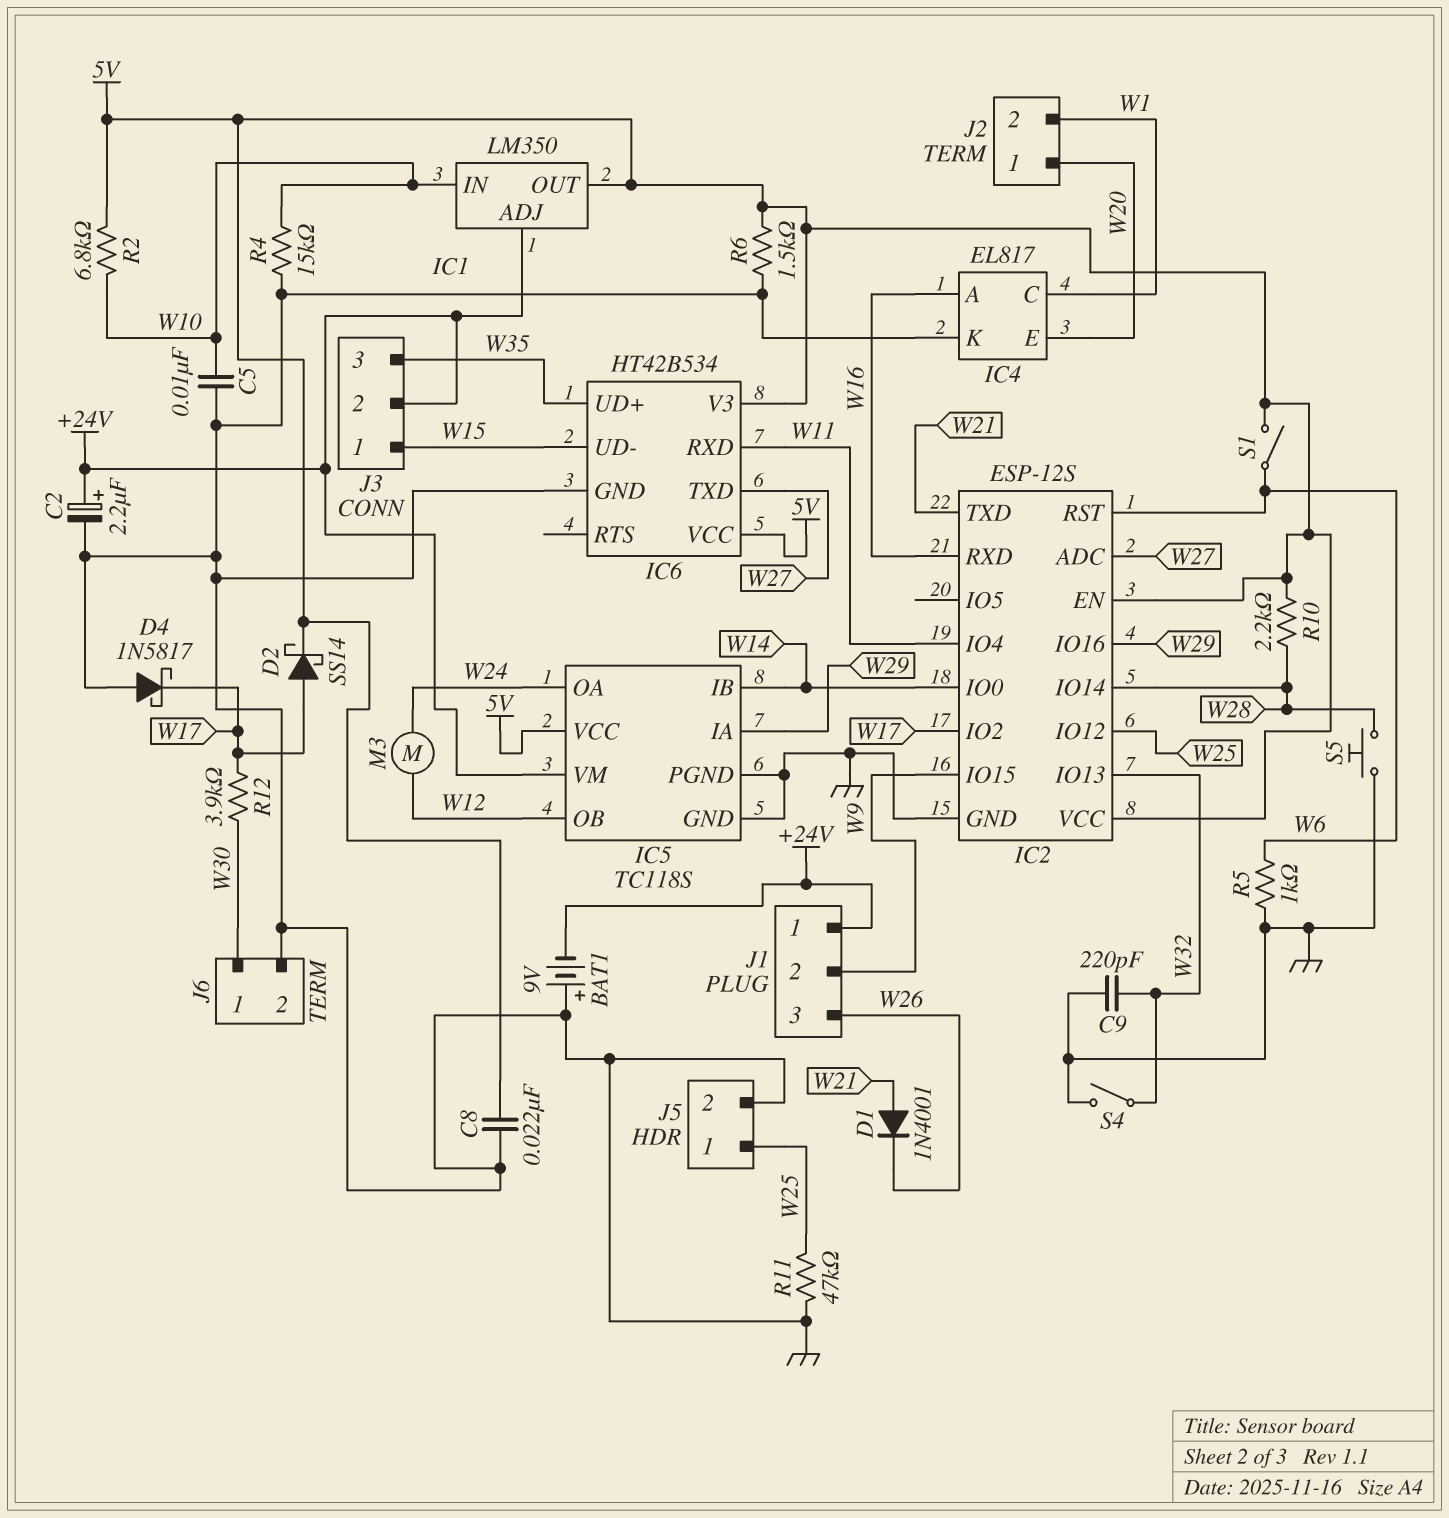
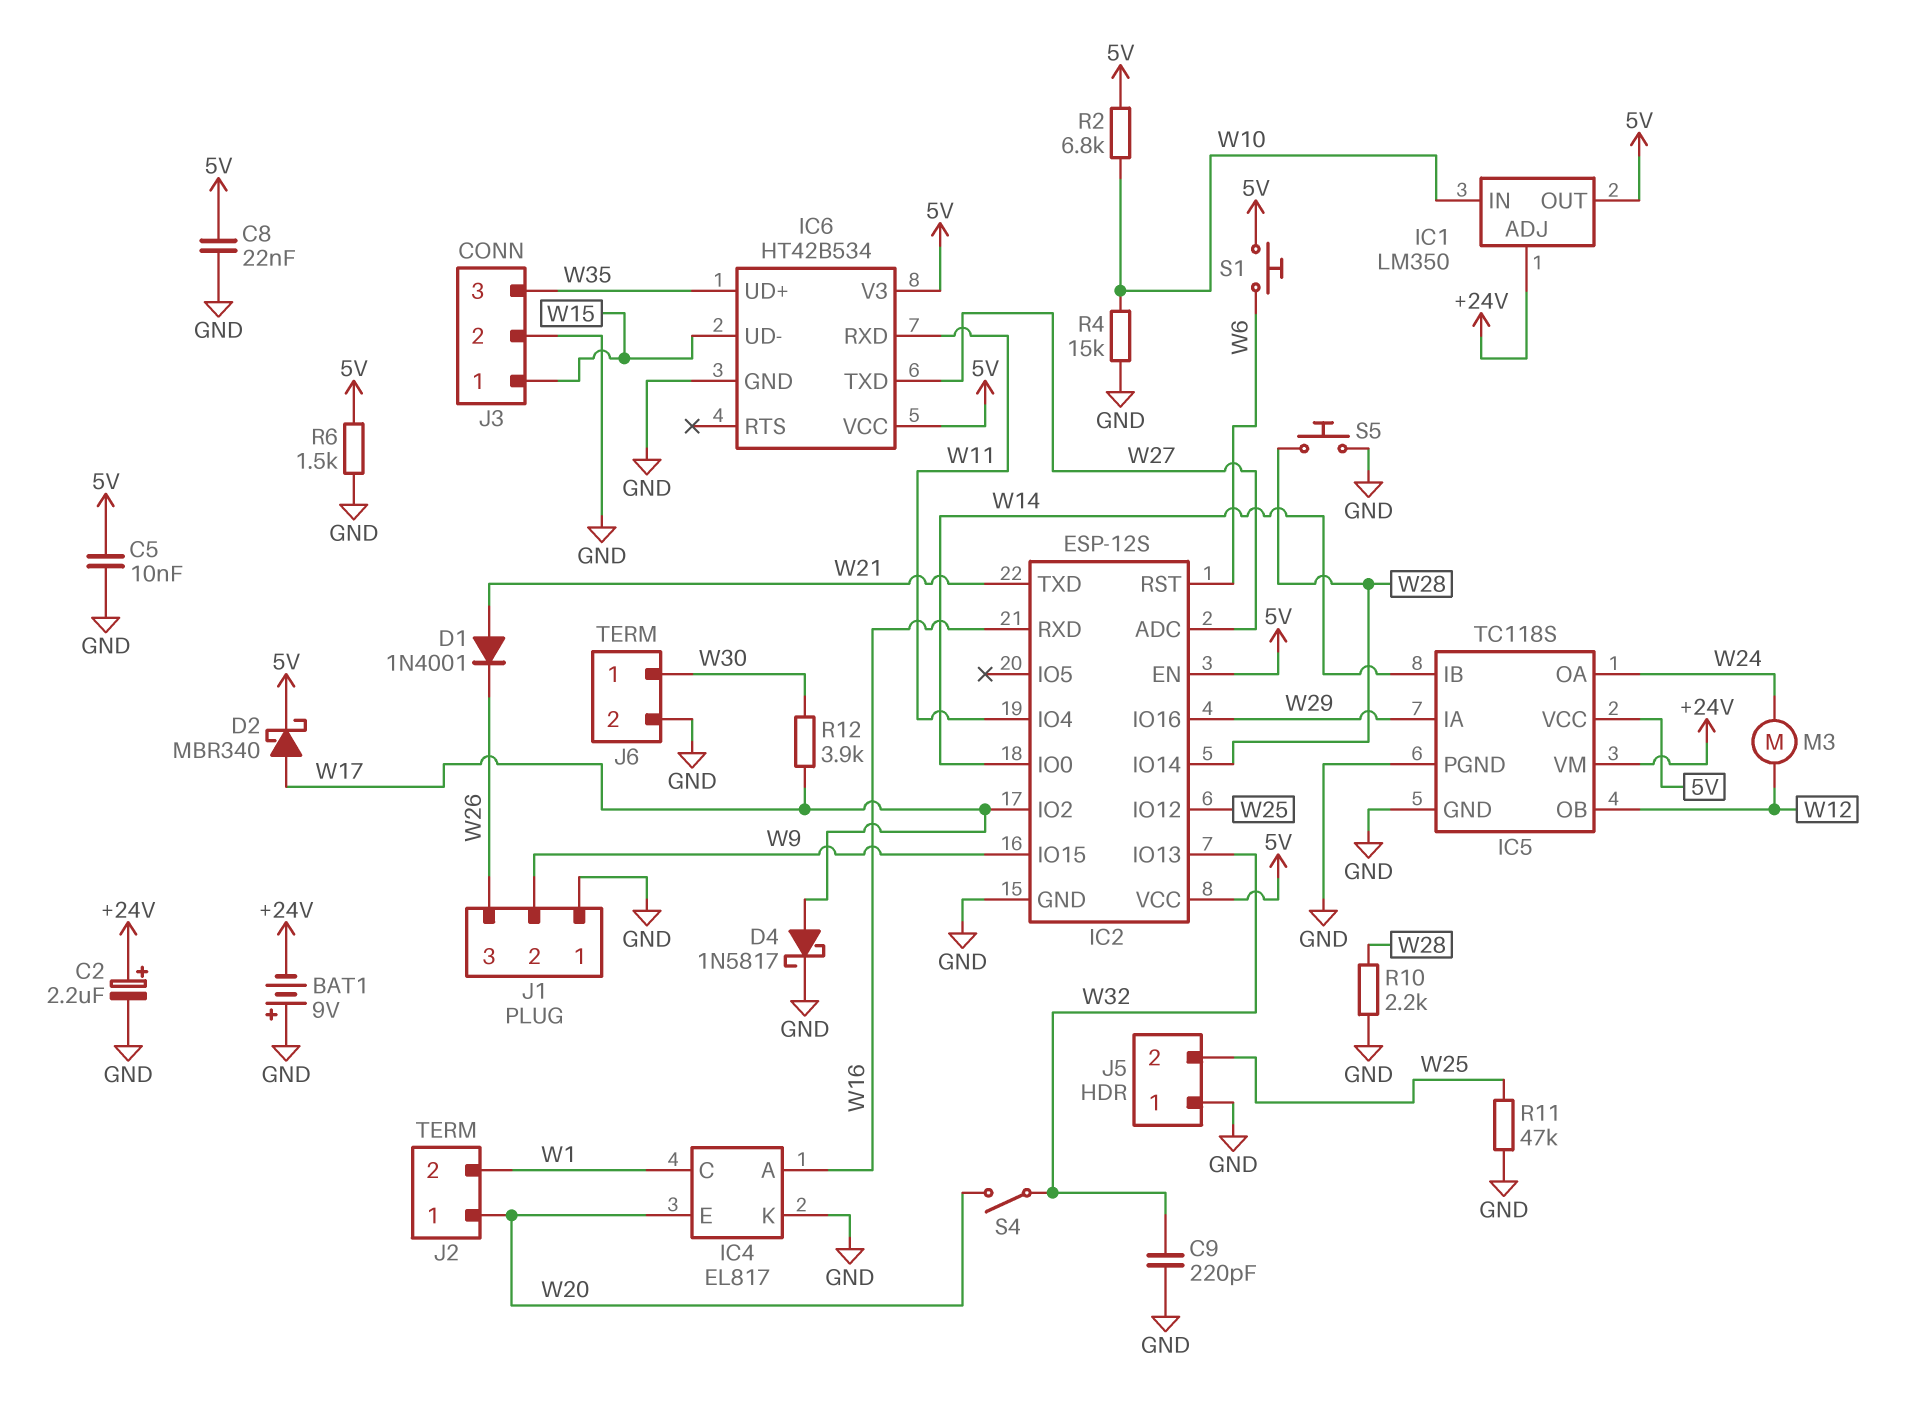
C5: 10nF (GND, W10) -> 10nF (5V, GND)
D2: schottky SS14 (A W17, K 5V) -> schottky MBR340 (A W17, K 5V)
D4: schottky 1N5817 (A GND, K W17) -> schottky 1N5817 (A W17, K GND)
J1 pin 1: +24V -> GND
J3 pin 2: +24V -> GND
J5 pin 1: W25 -> GND
J5 pin 2: GND -> W25
R5: 1k (GND, W6) -> none
R10: 2.2k (5V, W28) -> 2.2k (GND, W28)
S1: switch (5V, W6) -> button (5V, W6)
S4: switch (GND, W32) -> switch (W20, W32)

